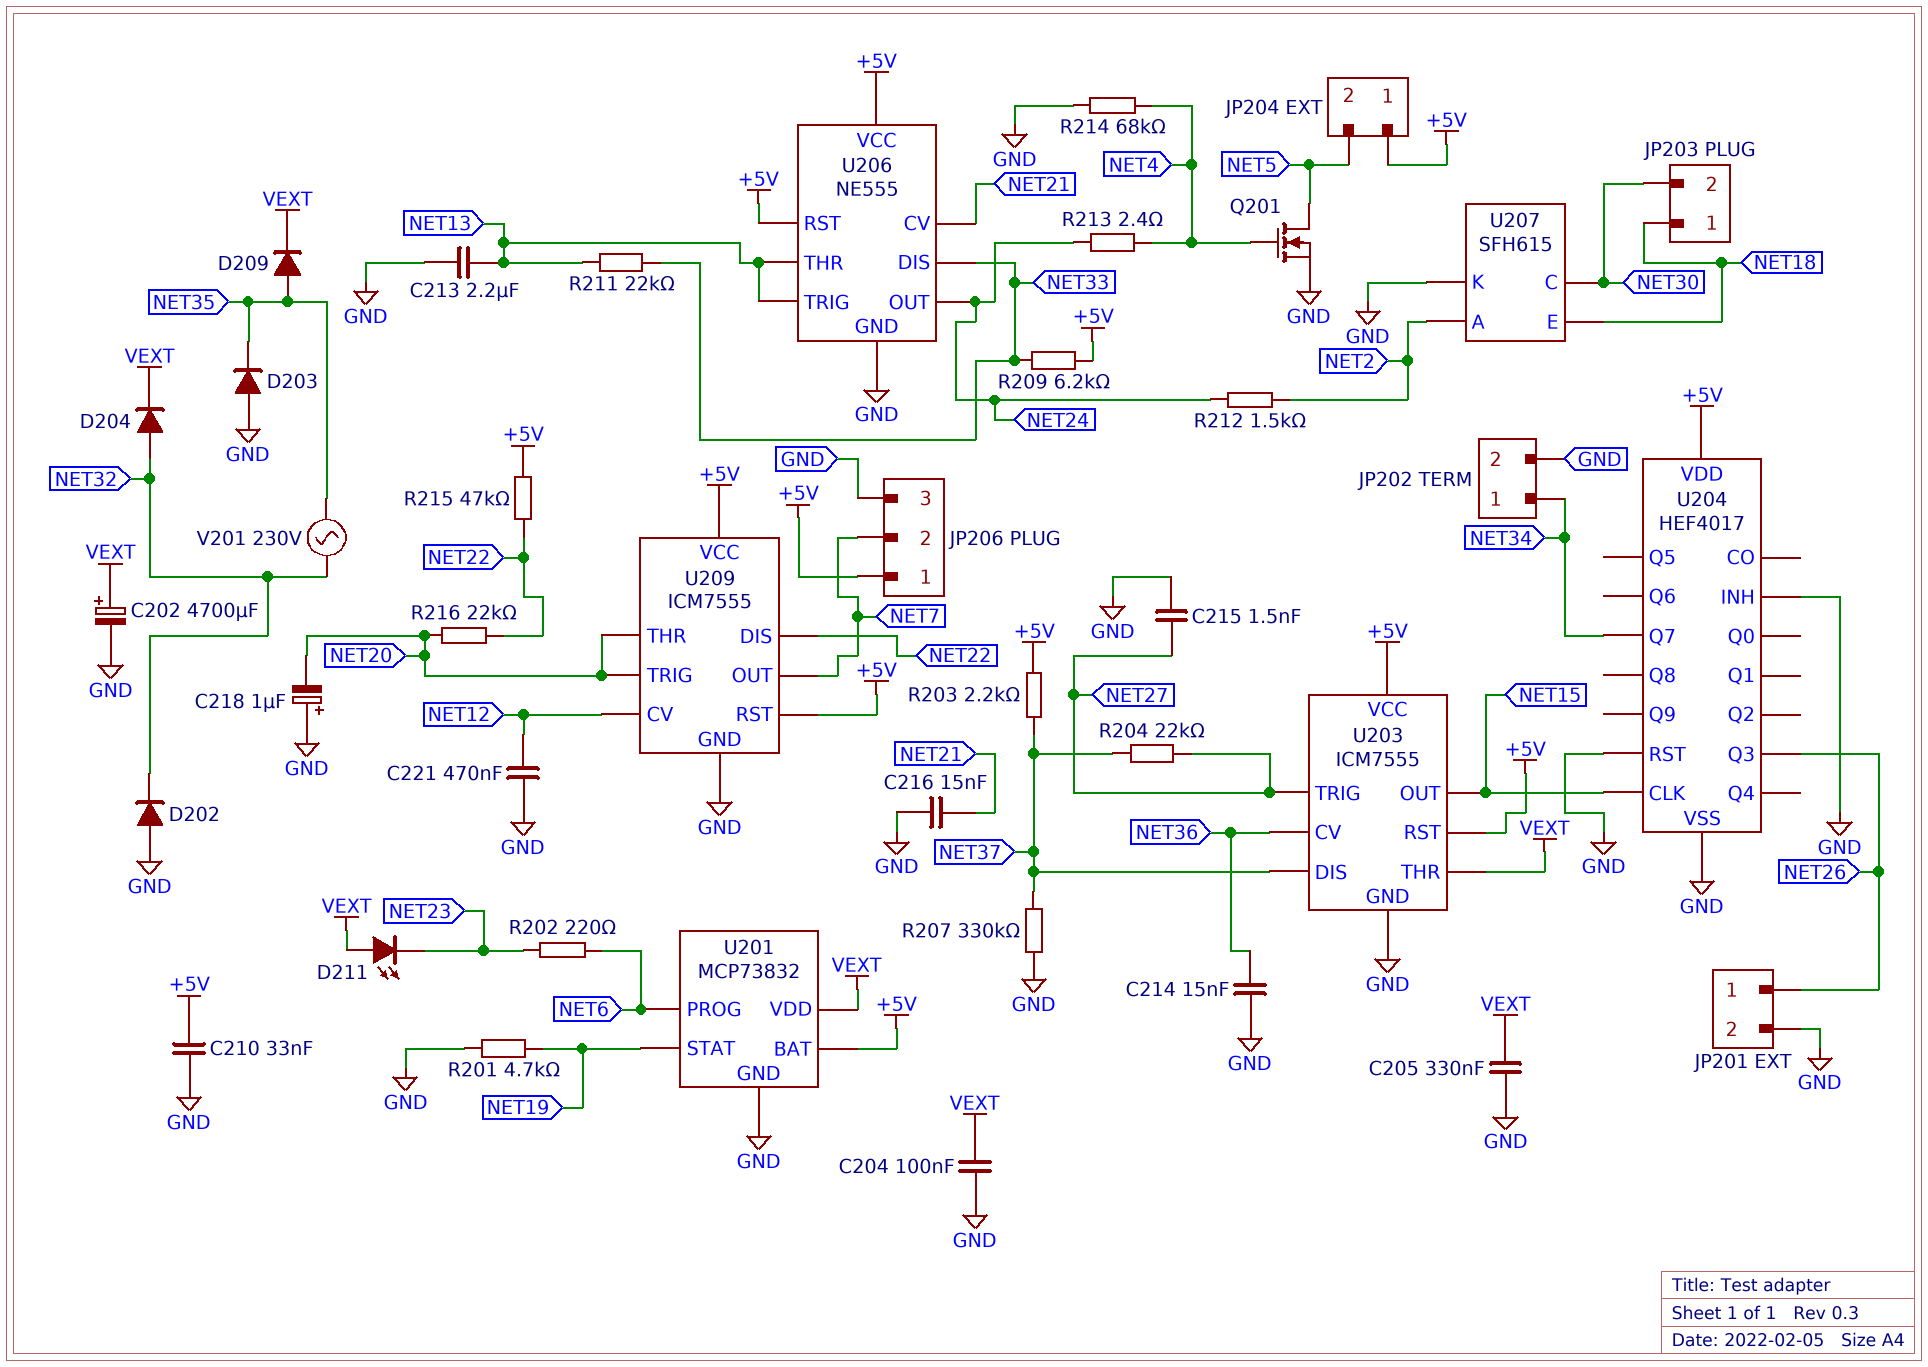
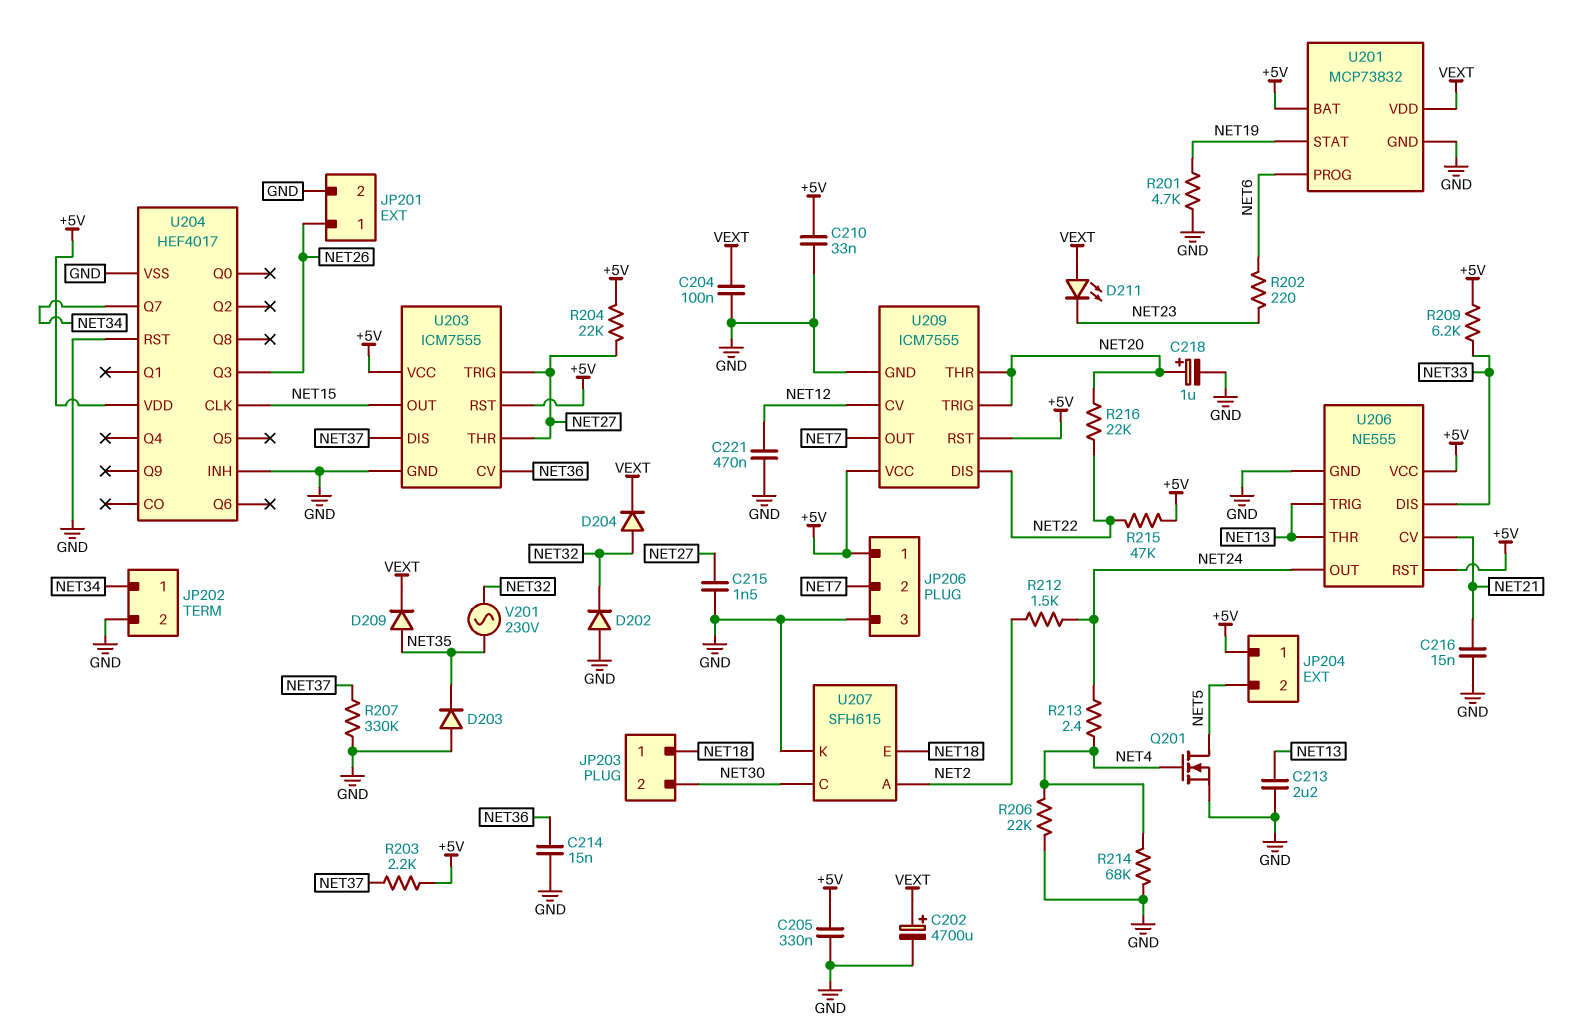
C205: 330nF (GND, VEXT) -> 330nF (+5V, GND)
C218: 1uF (plus GND, minus NET20) -> 1uF (plus NET20, minus GND)
R204: 22k (NET27, NET37) -> 22k (+5V, NET27)
R206: none -> 22k (GND, NET4)
R211: 22k (NET13, NET33) -> none
U203 pin THR: VEXT -> NET27

